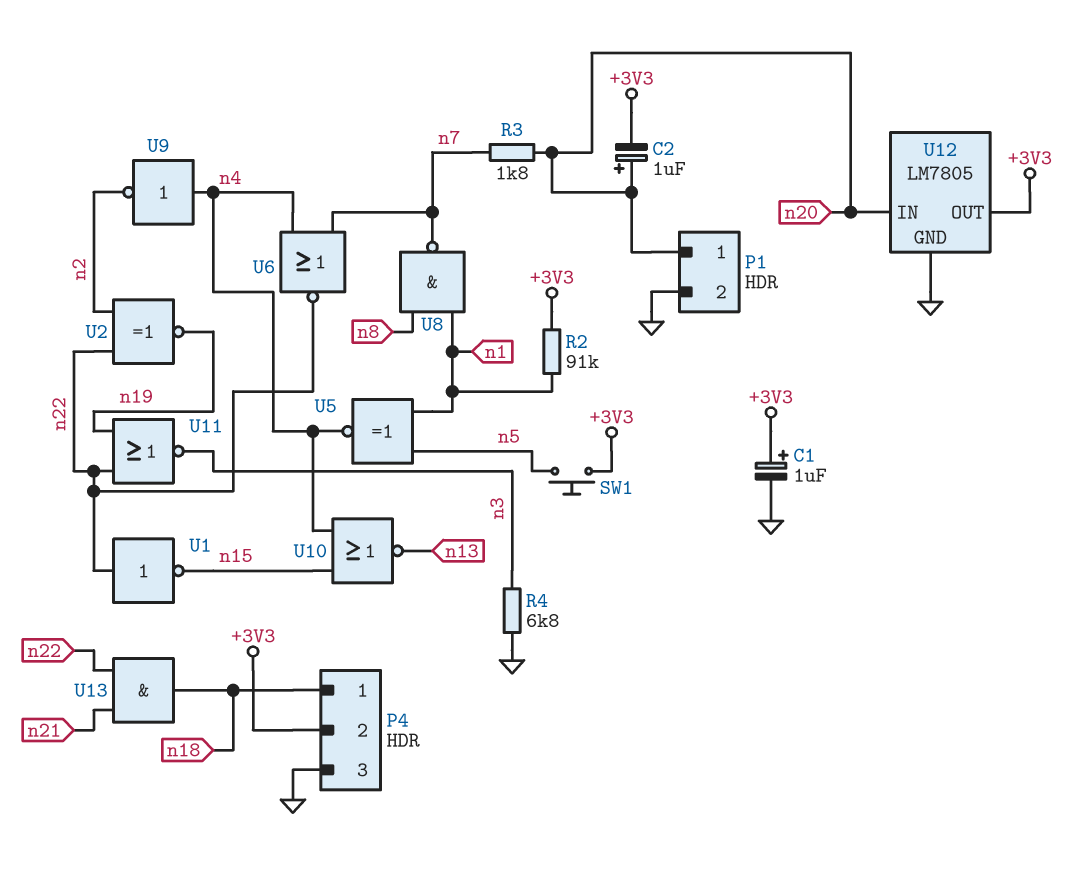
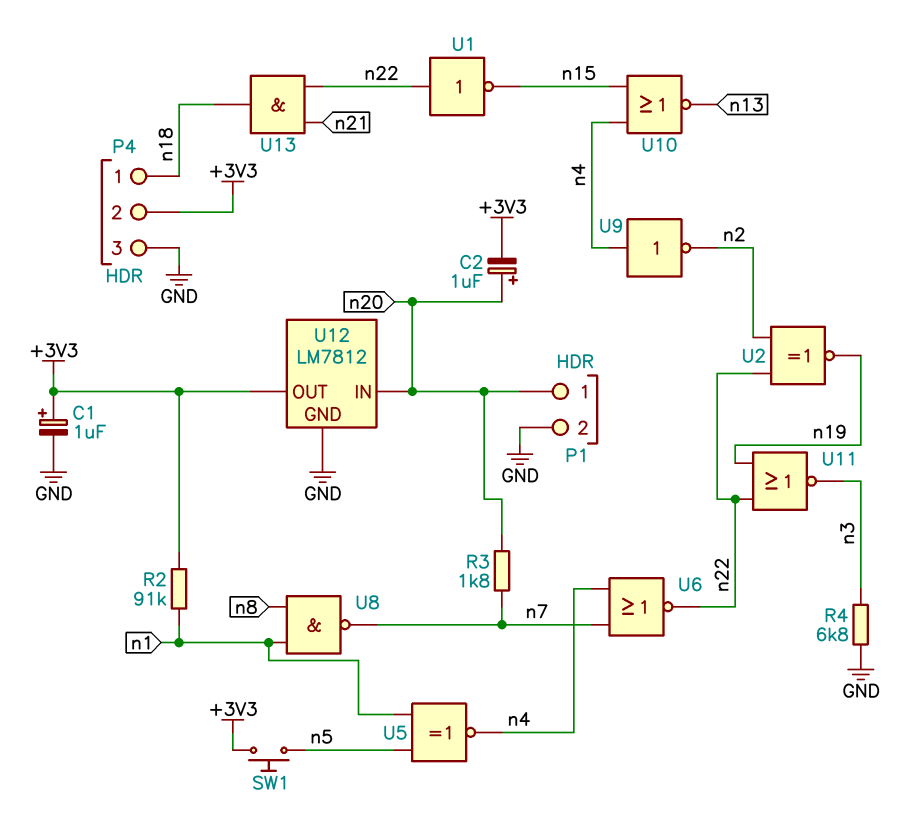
U12: LM7805 -> LM7812

